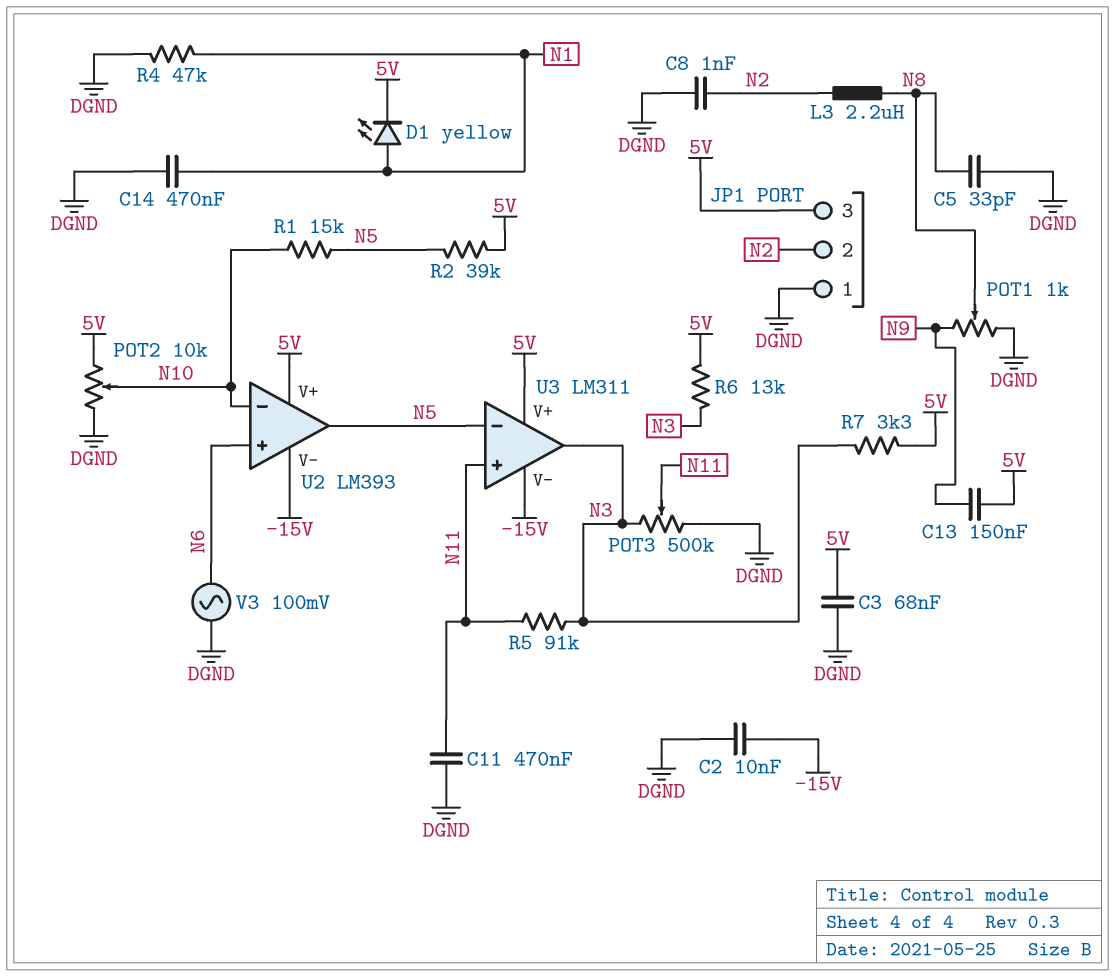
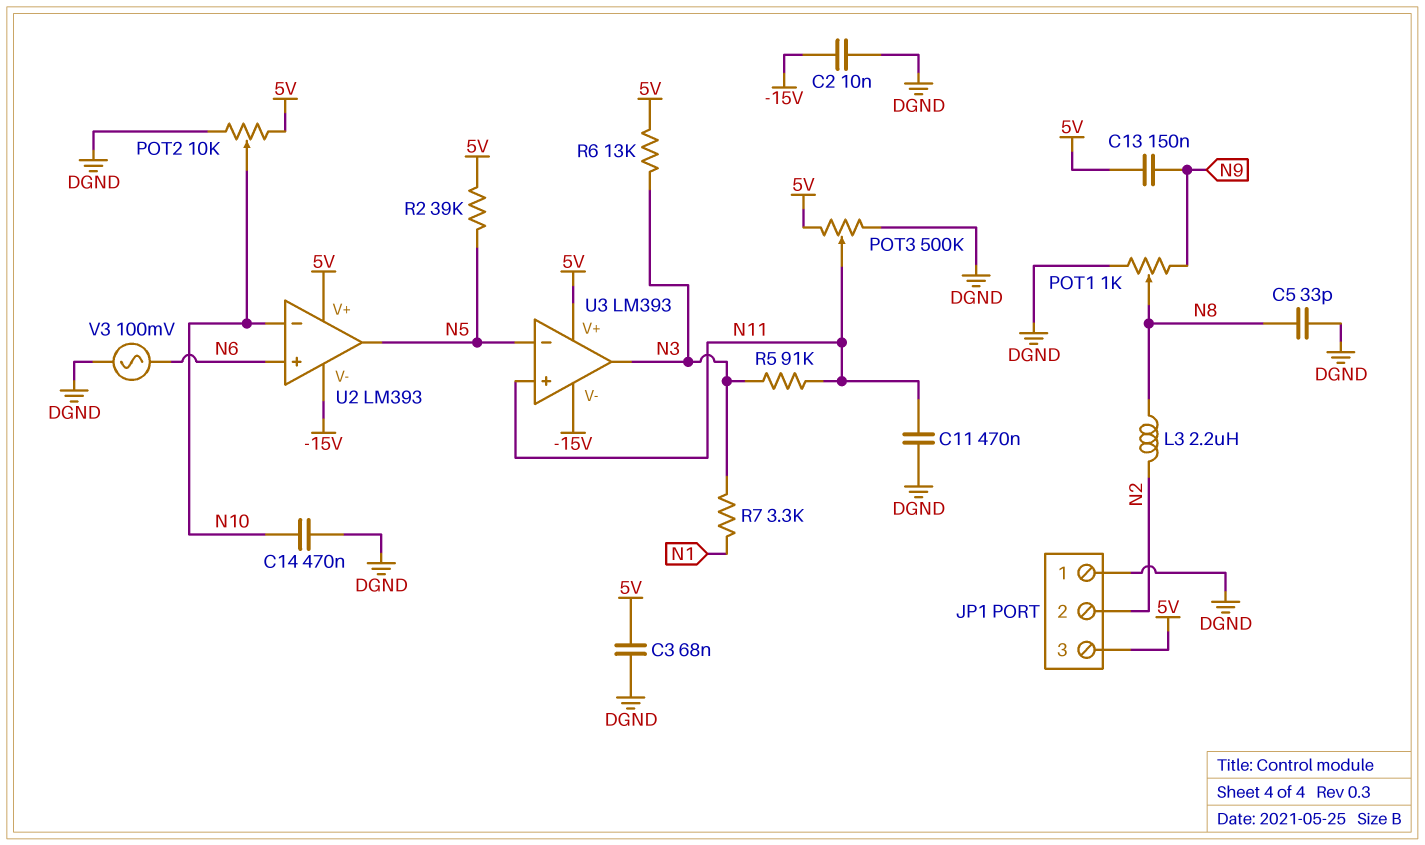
C8: 1nF (DGND, N2) -> none
C14: 470nF (DGND, N1) -> 470nF (DGND, N10)
D1: LED yellow (A N1, K 5V) -> none
POT3: 500k (DGND, N3, wiper N11) -> 500k (5V, DGND, wiper N11)
R1: 15k (N5, N10) -> none
R4: 47k (DGND, N1) -> none
R7: 3.3k (5V, N3) -> 3.3k (N1, N3)
U3: LM311 -> LM393

